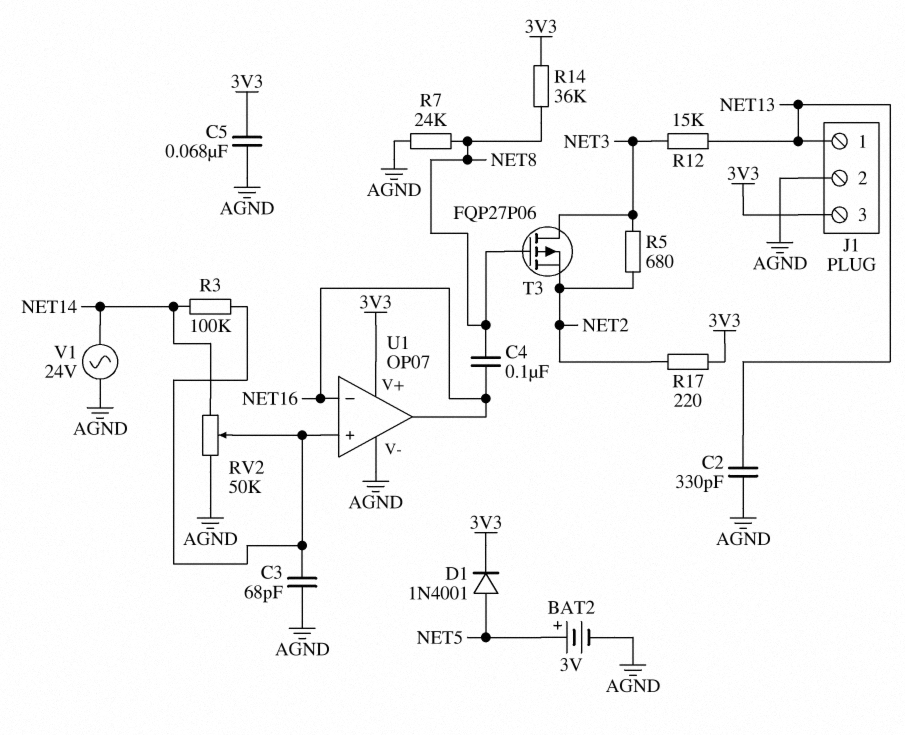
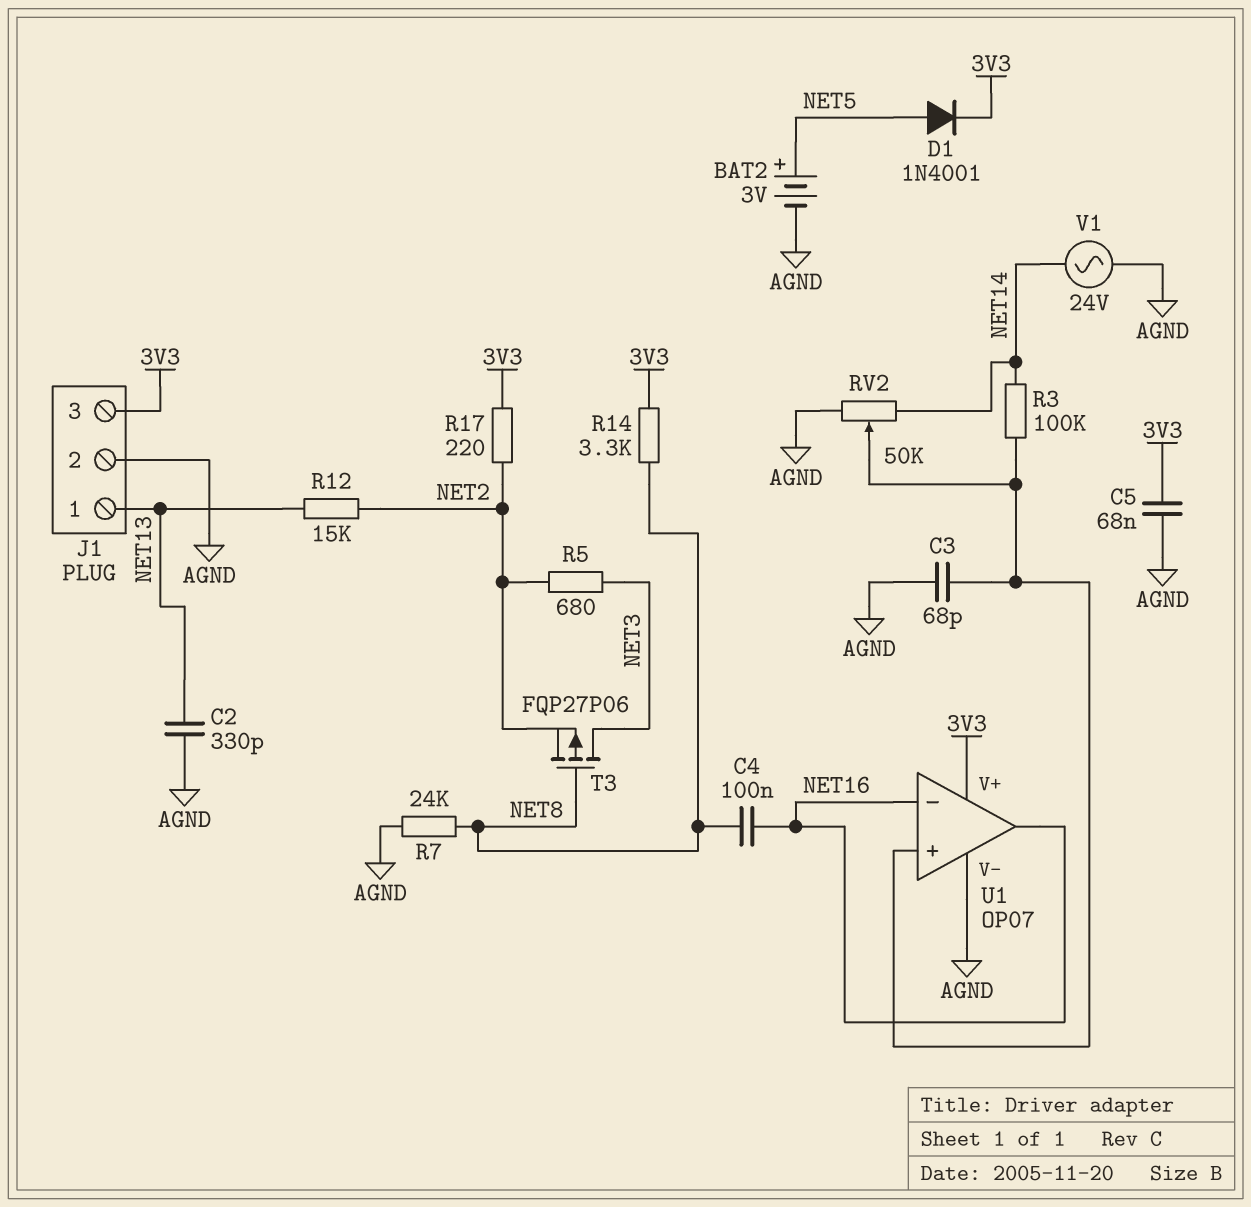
R12: 15k (NET3, NET13) -> 15k (NET2, NET13)
R14: 36k (3V3, NET8) -> 3.3k (3V3, NET8)

